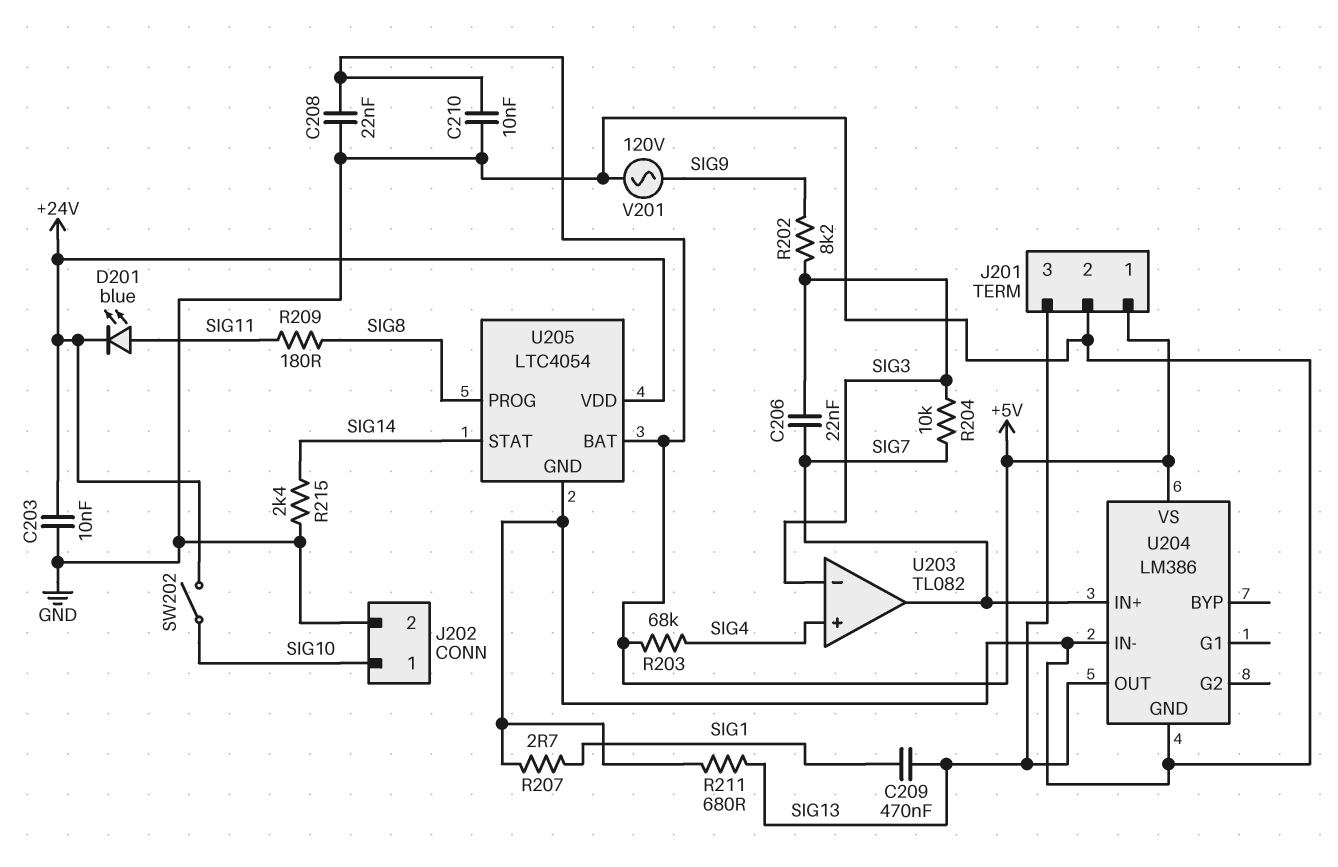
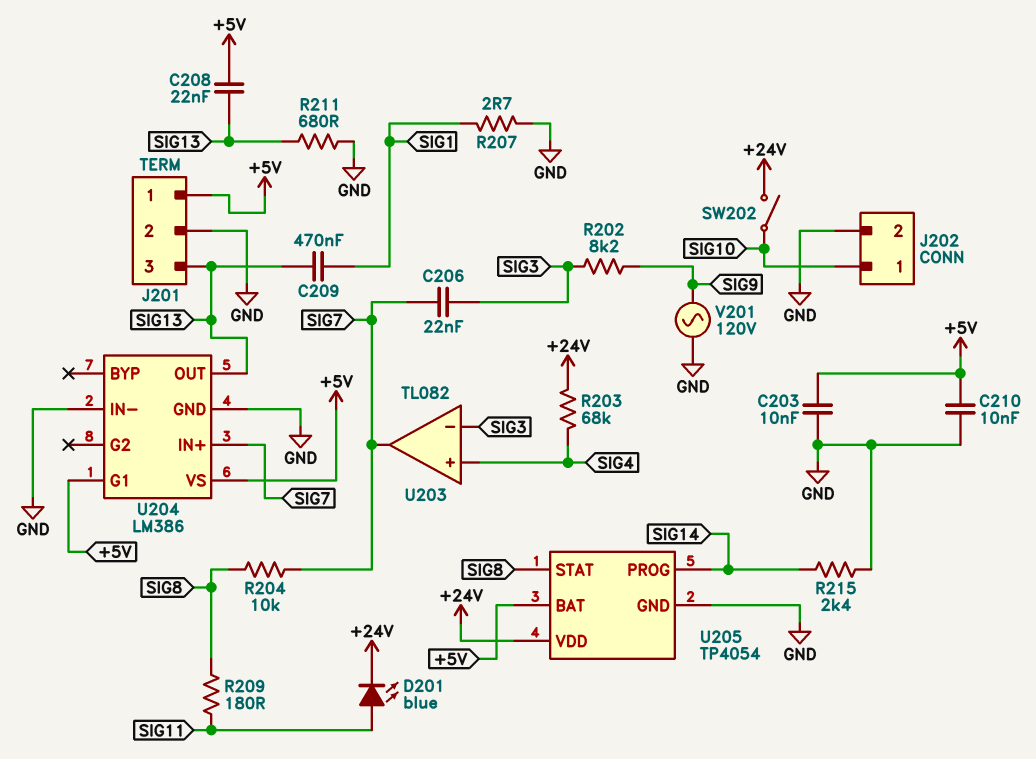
C203: 10nF (+24V, GND) -> 10nF (+5V, GND)
C208: 22nF (+5V, GND) -> 22nF (+5V, SIG13)
R203: 68k (+5V, SIG4) -> 68k (+24V, SIG4)
R204: 10k (SIG3, SIG7) -> 10k (SIG7, SIG8)
U204 pin G1: none -> +5V
U205: LTC4054 -> TP4054
U205 pin PROG: SIG8 -> SIG14
U205 pin STAT: SIG14 -> SIG8

